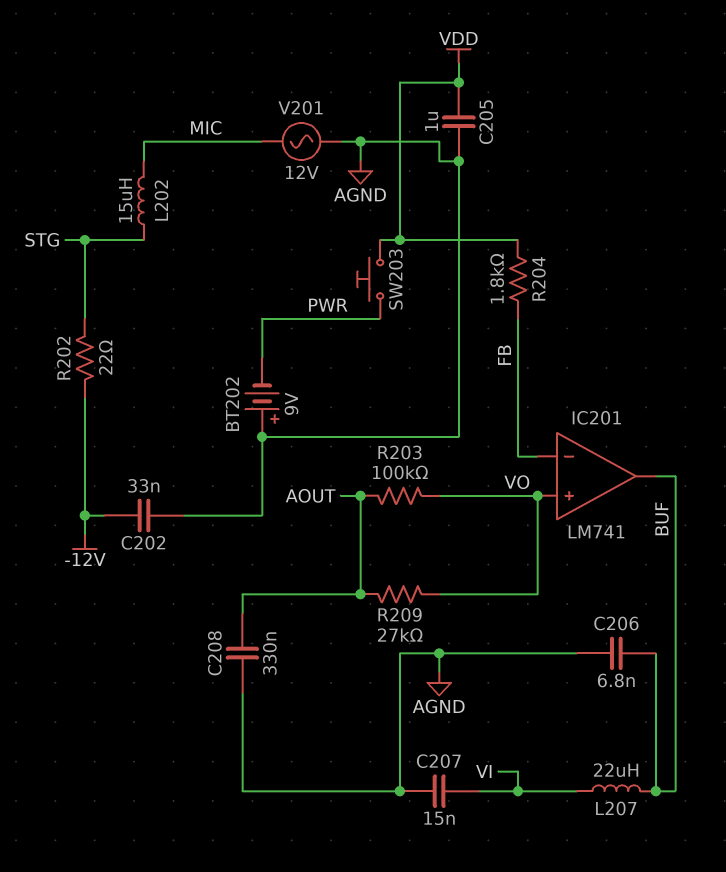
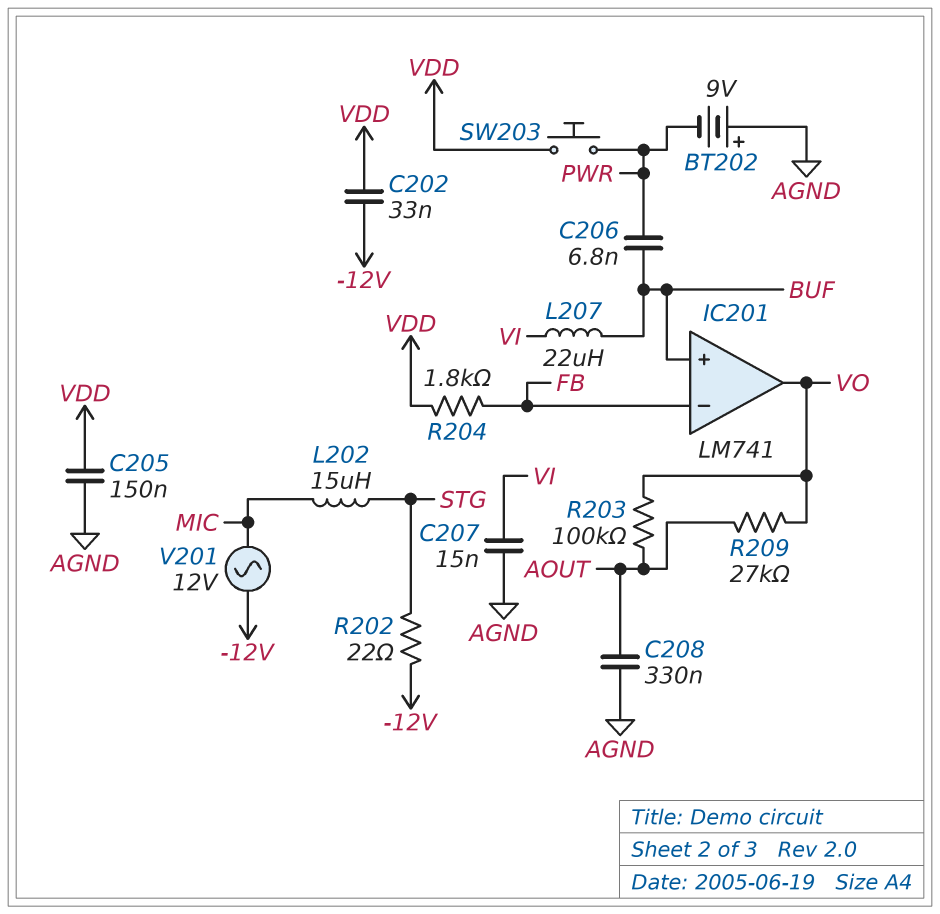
C202: 33nF (-12V, AGND) -> 33nF (-12V, VDD)
C205: 1uF (AGND, VDD) -> 150nF (AGND, VDD)
C206: 6.8nF (AGND, BUF) -> 6.8nF (BUF, PWR)
IC201 pin in+: VO -> BUF
IC201 pin out: BUF -> VO
V201: AC 12V (AGND, MIC) -> AC 12V (-12V, MIC)

